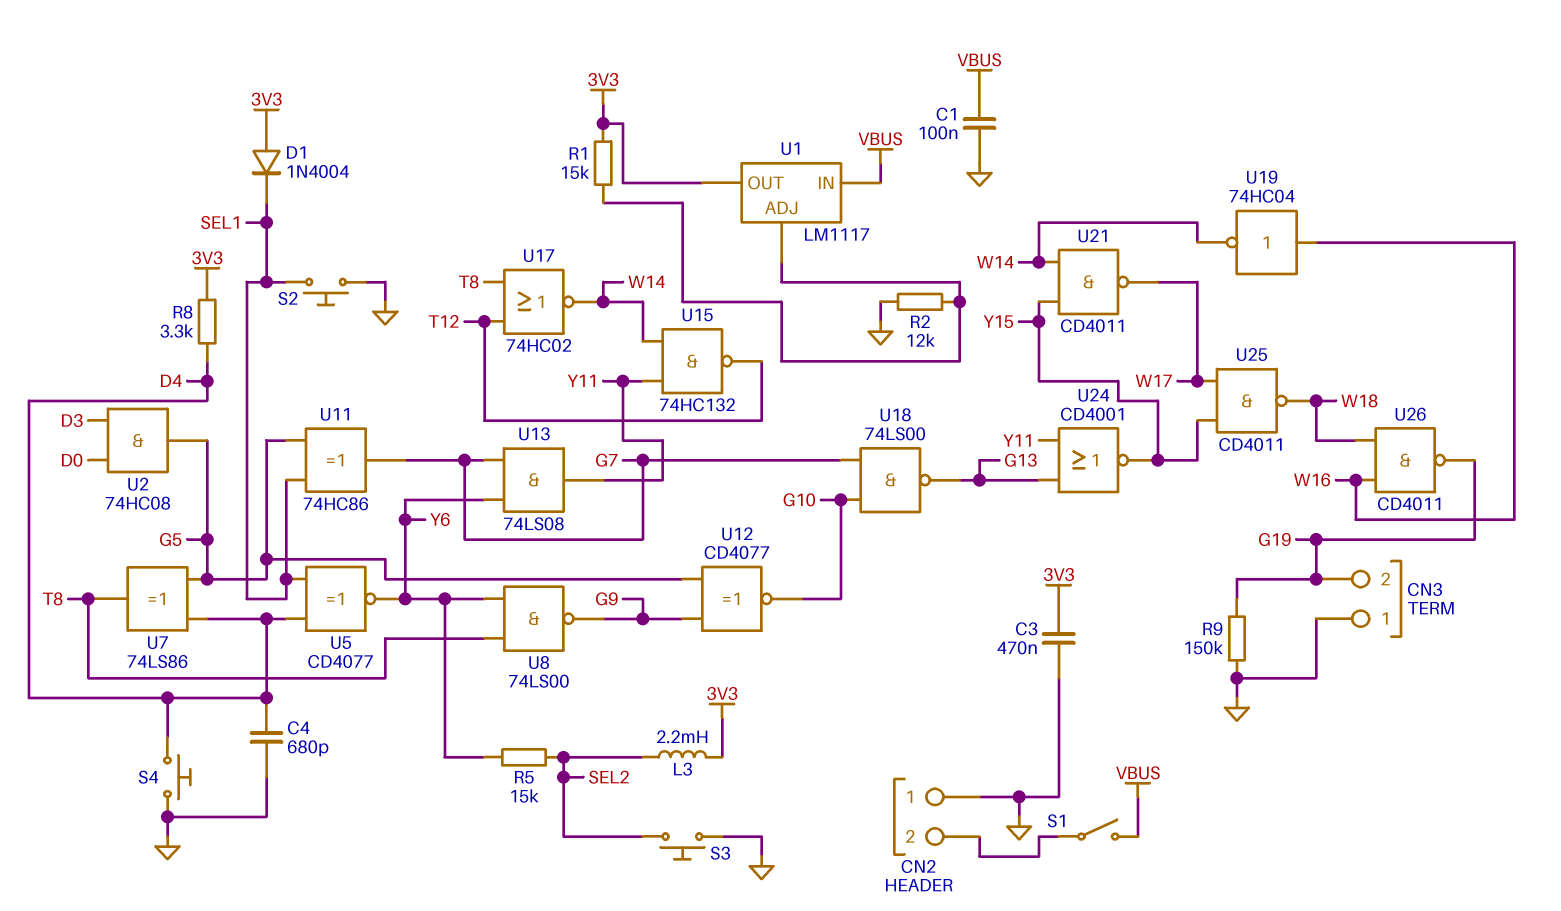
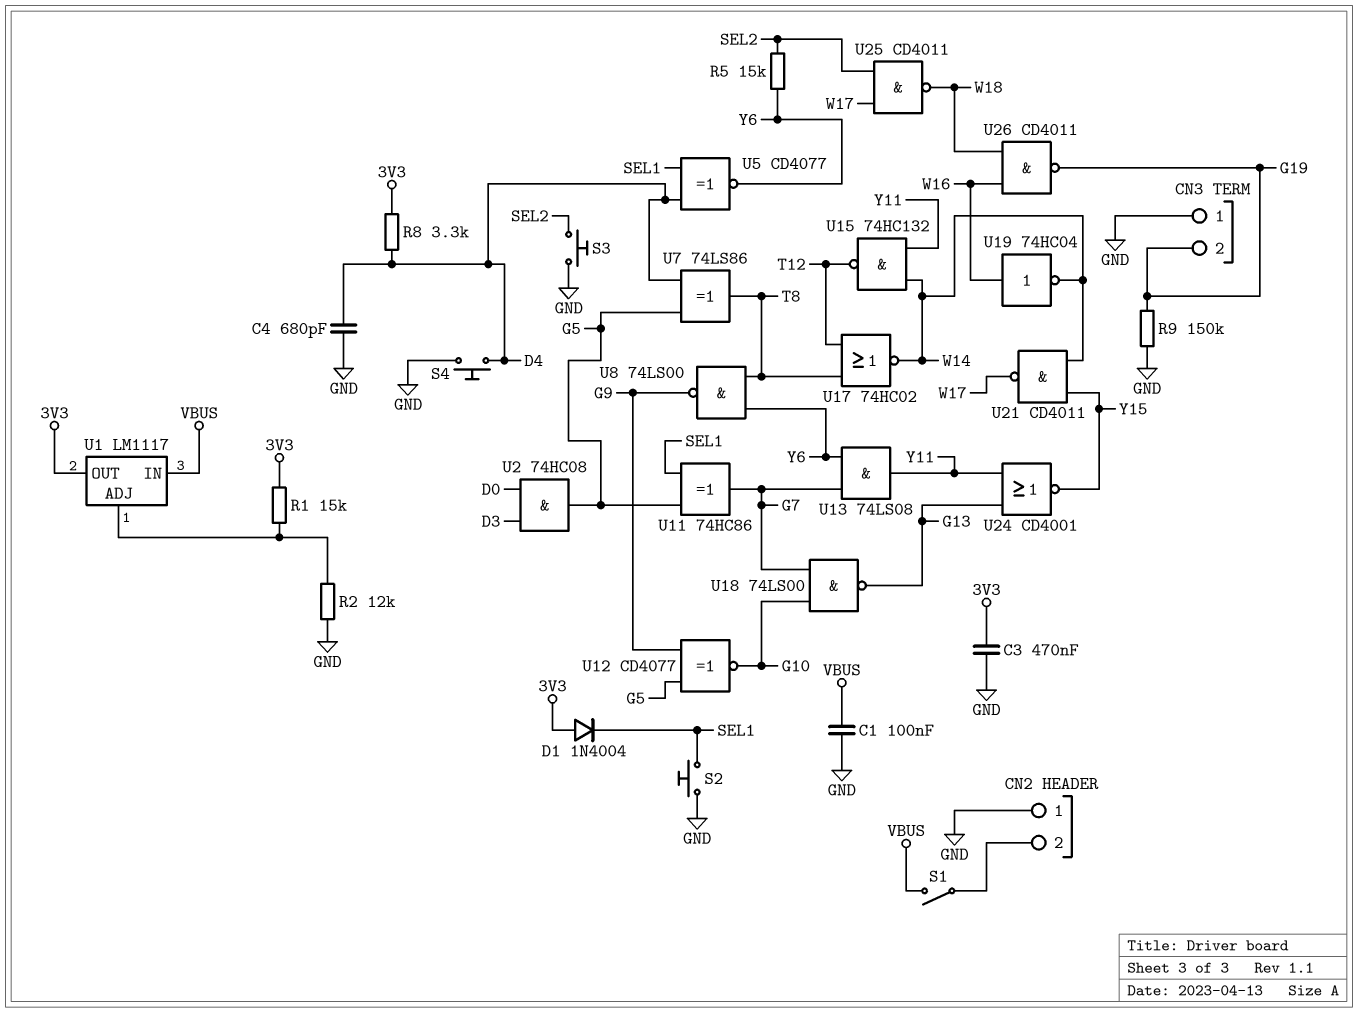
L3: 2.2mH (3V3, SEL2) -> none
U25: NAND CD4011 (in W17, in Y15, out W18) -> NAND CD4011 (in SEL2, in W17, out W18)

